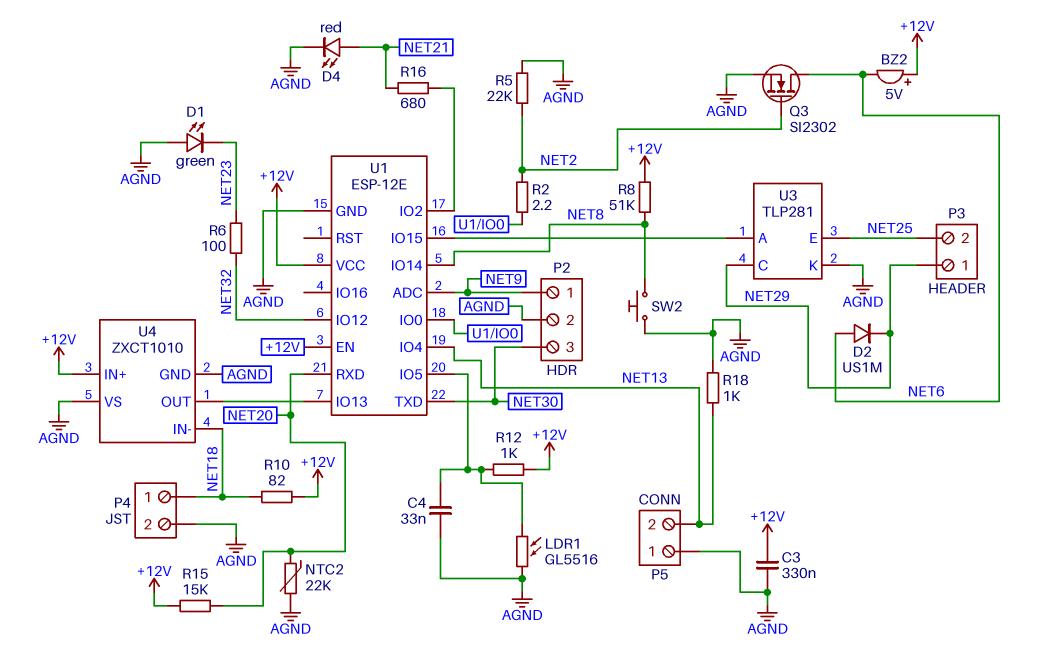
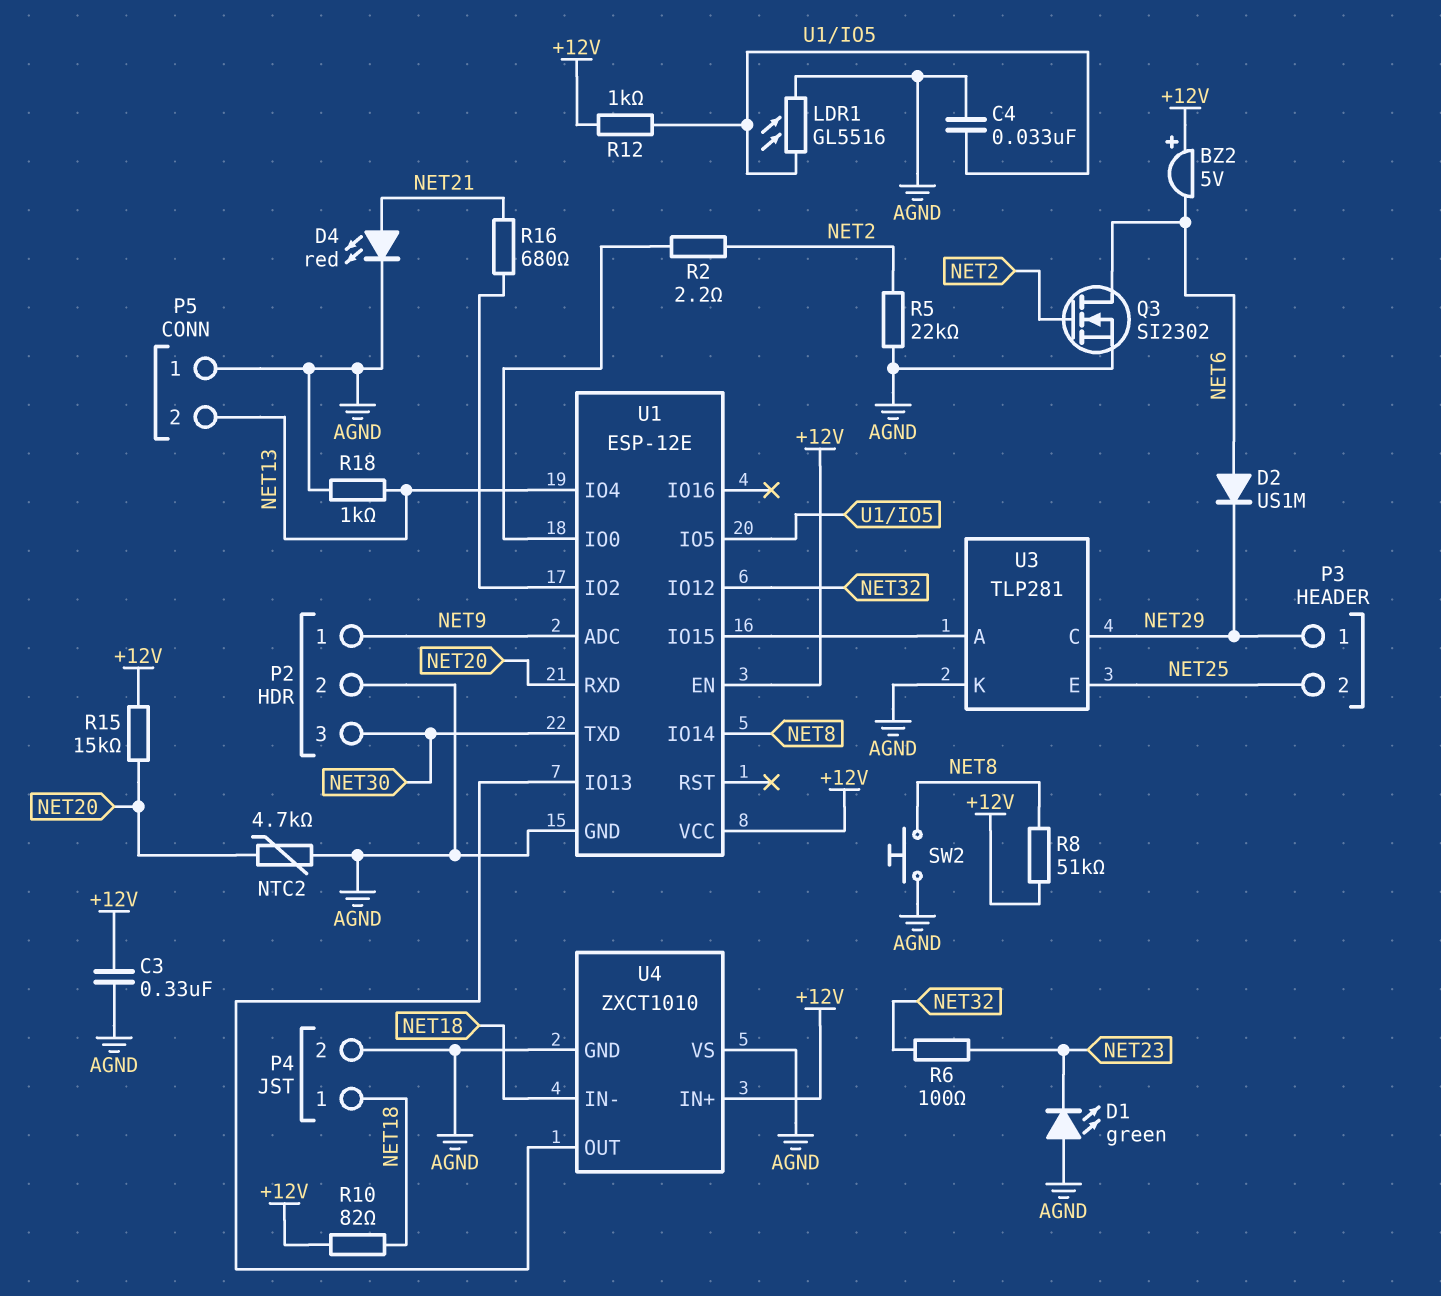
NTC2: 22k (AGND, NET20) -> 4.7k (AGND, NET20)

